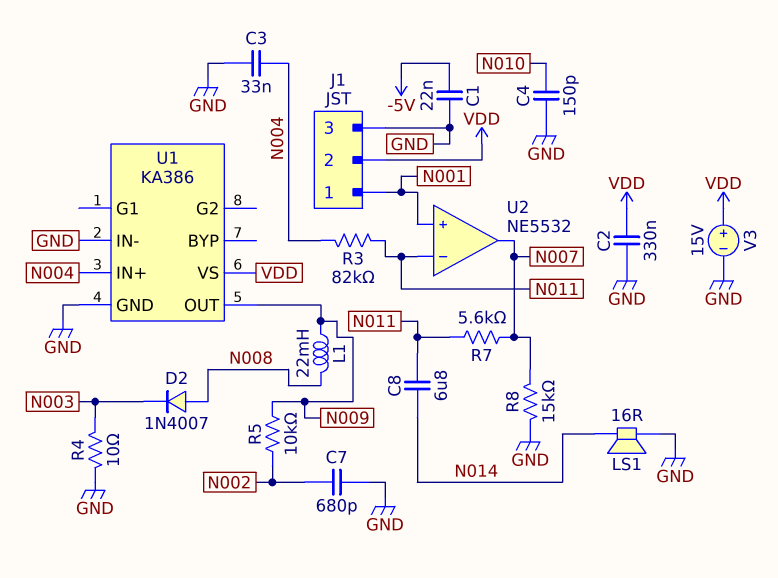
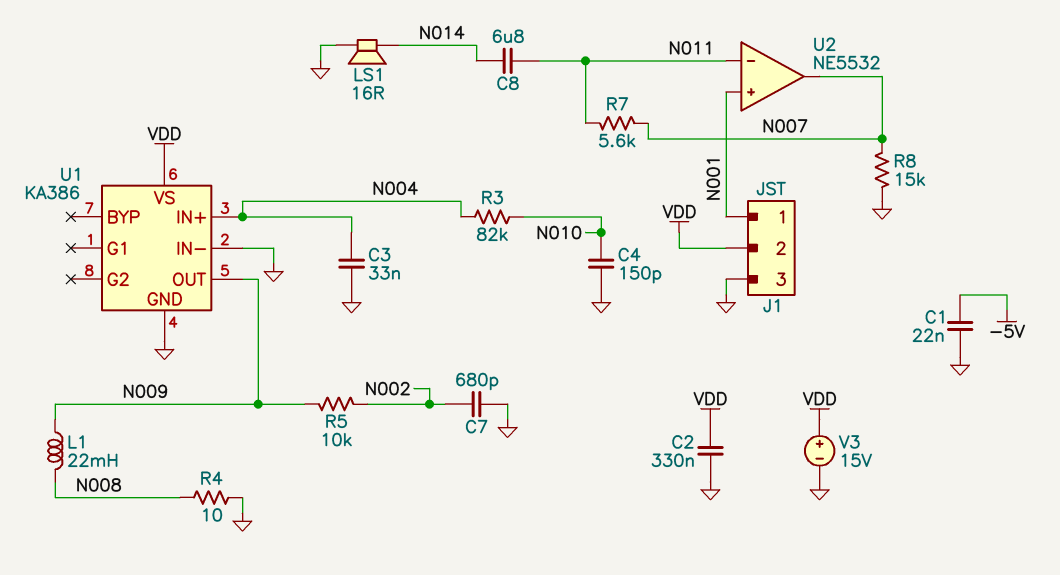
D2: diode 1N4007 (A N008, K N003) -> none
R3: 82k (N004, N011) -> 82k (N004, N010)
R4: 10 (GND, N003) -> 10 (GND, N008)

